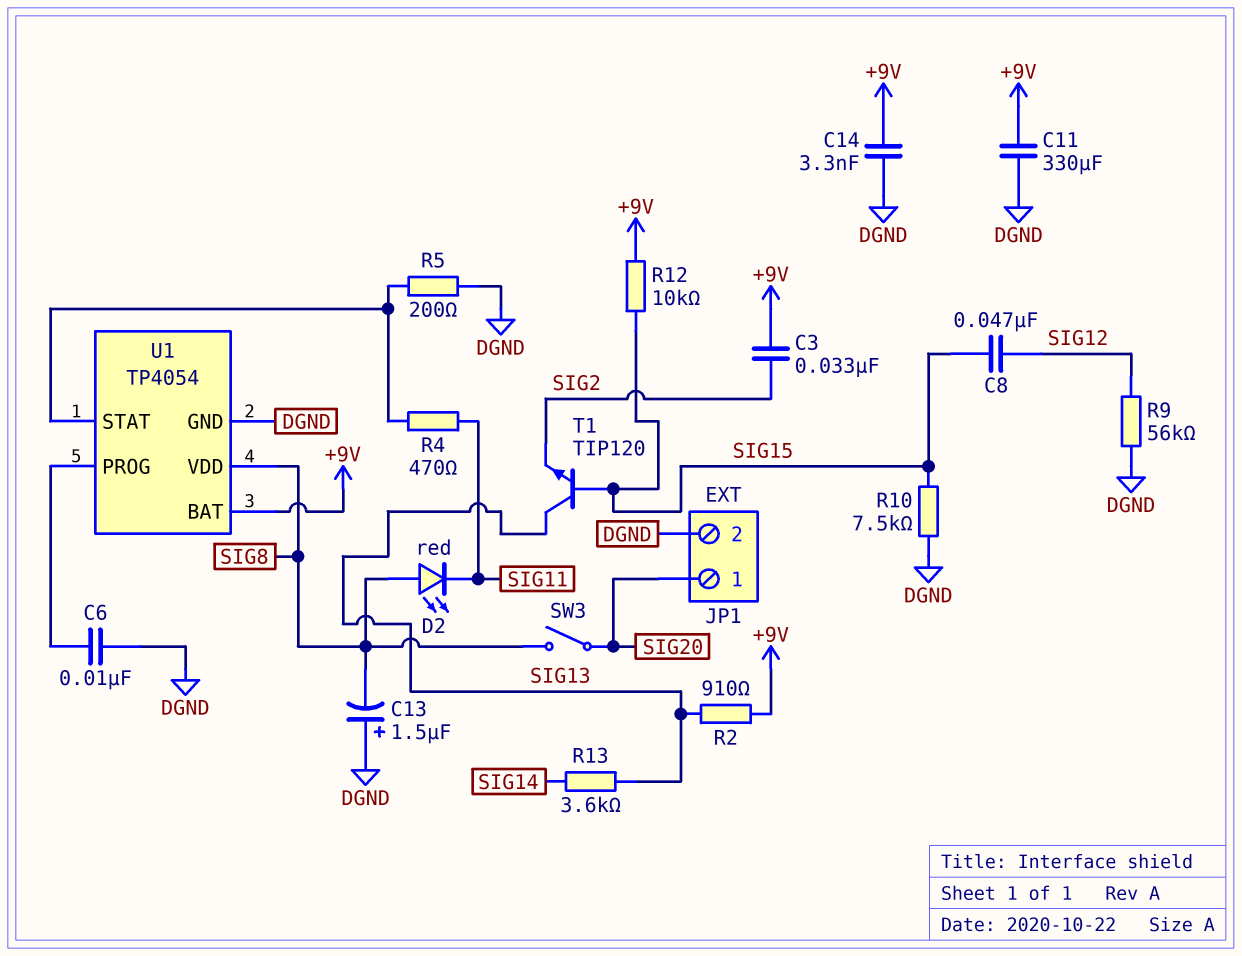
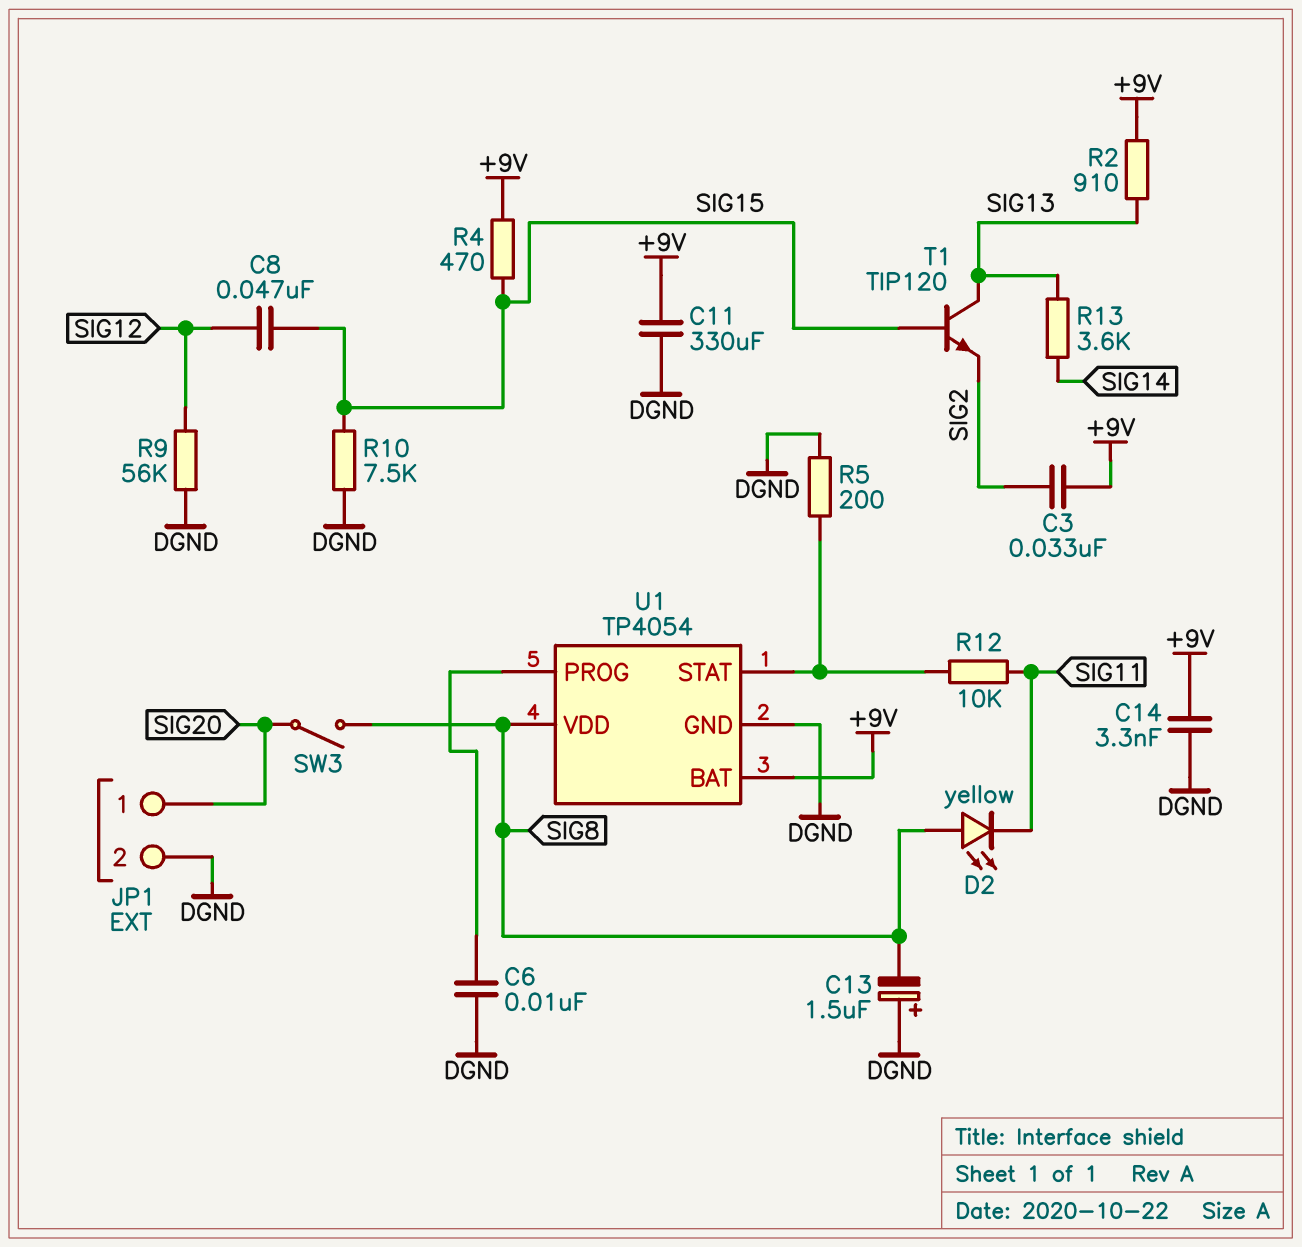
D2: LED red (A SIG8, K SIG11) -> LED yellow (A SIG8, K SIG11)
R4: 470 (SIG11, U1/STAT) -> 470 (+9V, SIG15)
R12: 10k (+9V, SIG15) -> 10k (SIG11, U1/STAT)

